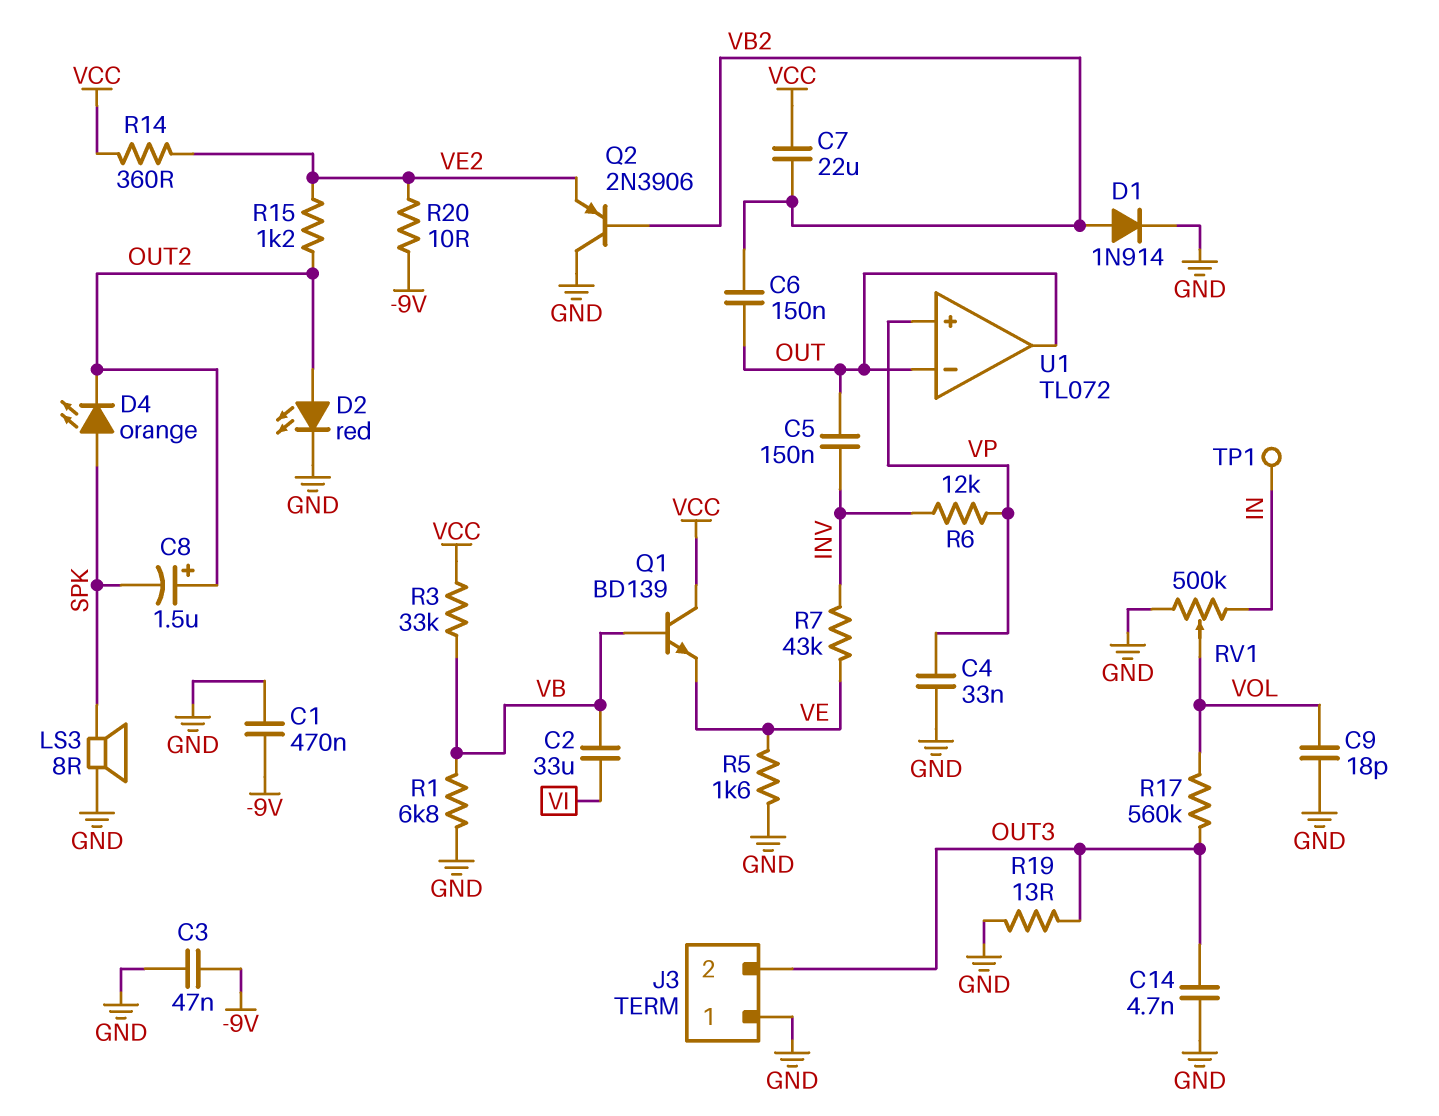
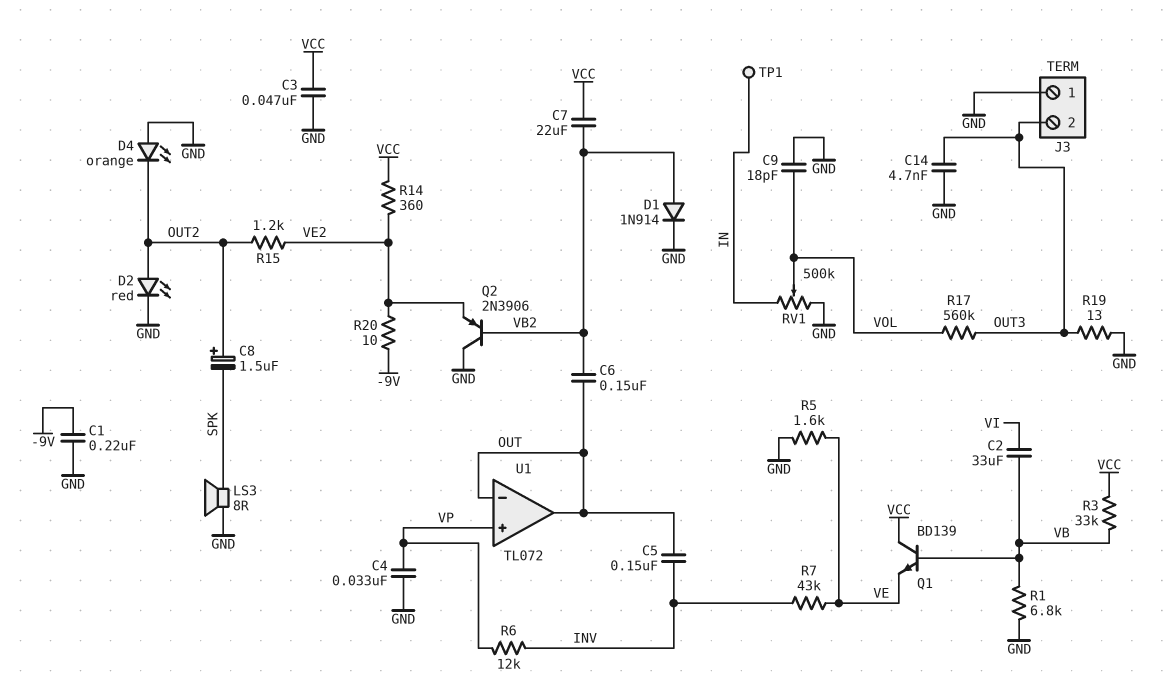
C1: 470nF (-9V, GND) -> 220nF (-9V, GND)
C3: 47nF (-9V, GND) -> 47nF (GND, VCC)
D4: LED orange (A SPK, K OUT2) -> LED orange (A GND, K OUT2)

